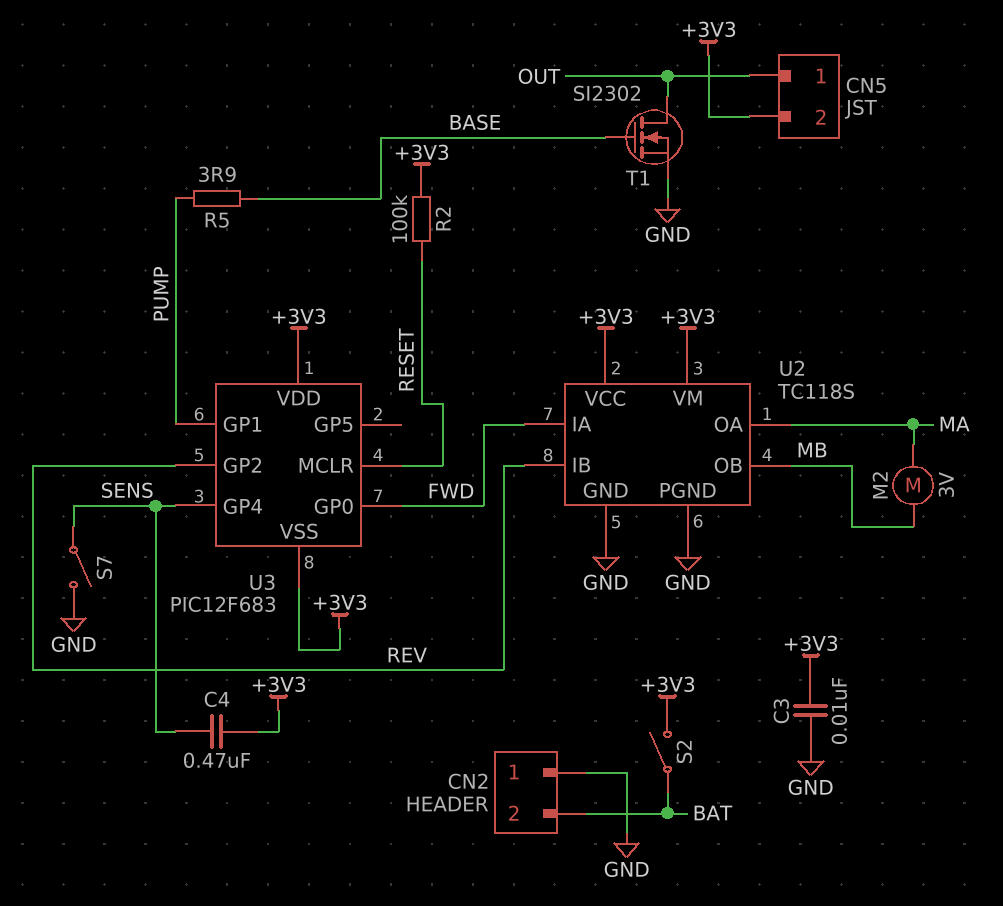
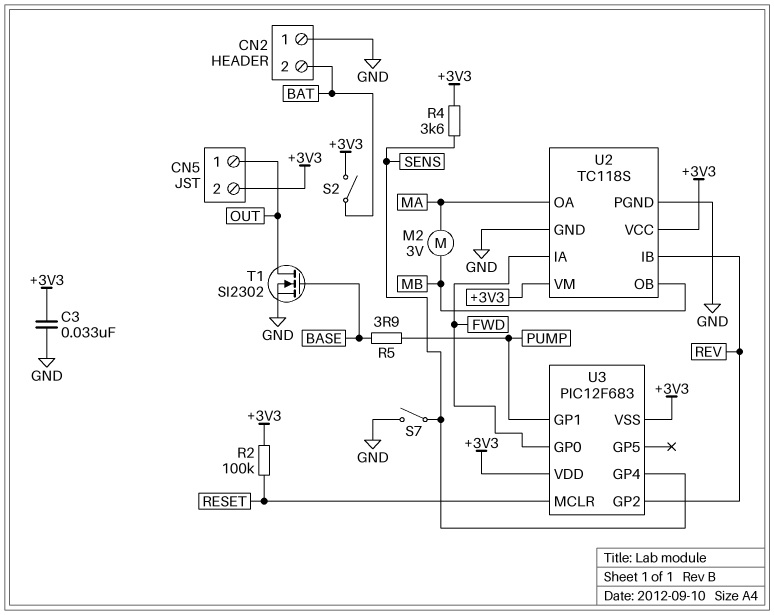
C3: 10nF (+3V3, GND) -> 33nF (+3V3, GND)
C4: 470nF (+3V3, SENS) -> none
R4: none -> 3.6k (+3V3, SENS)

